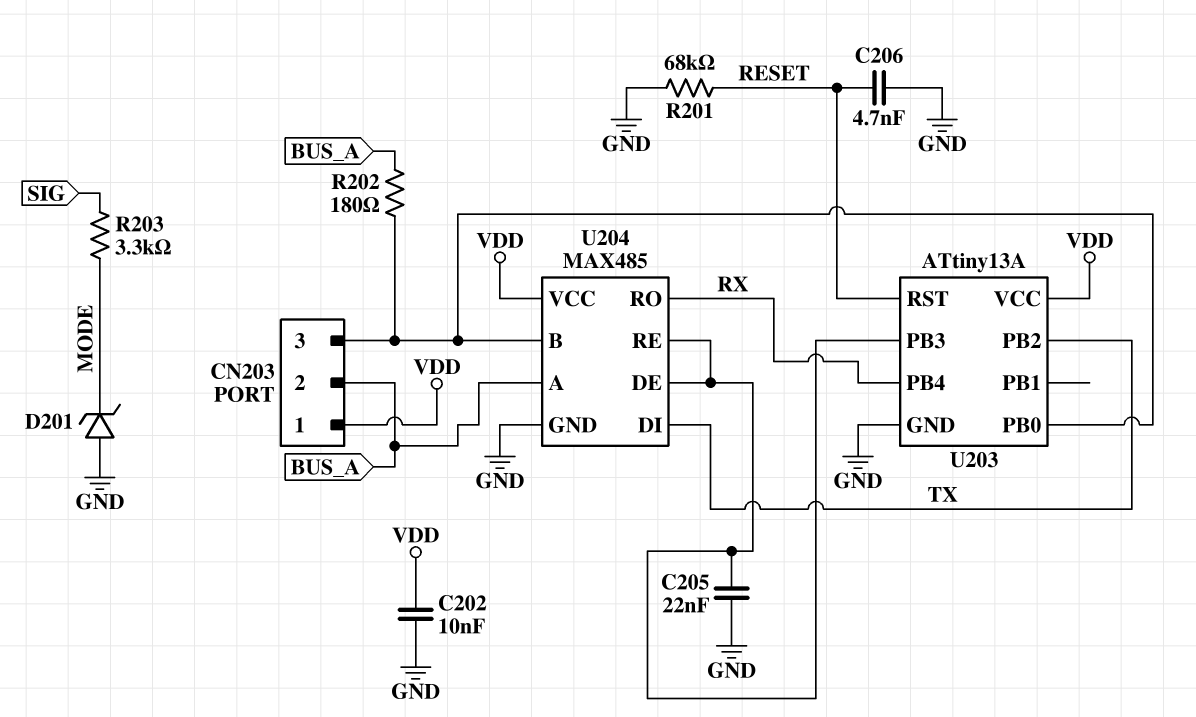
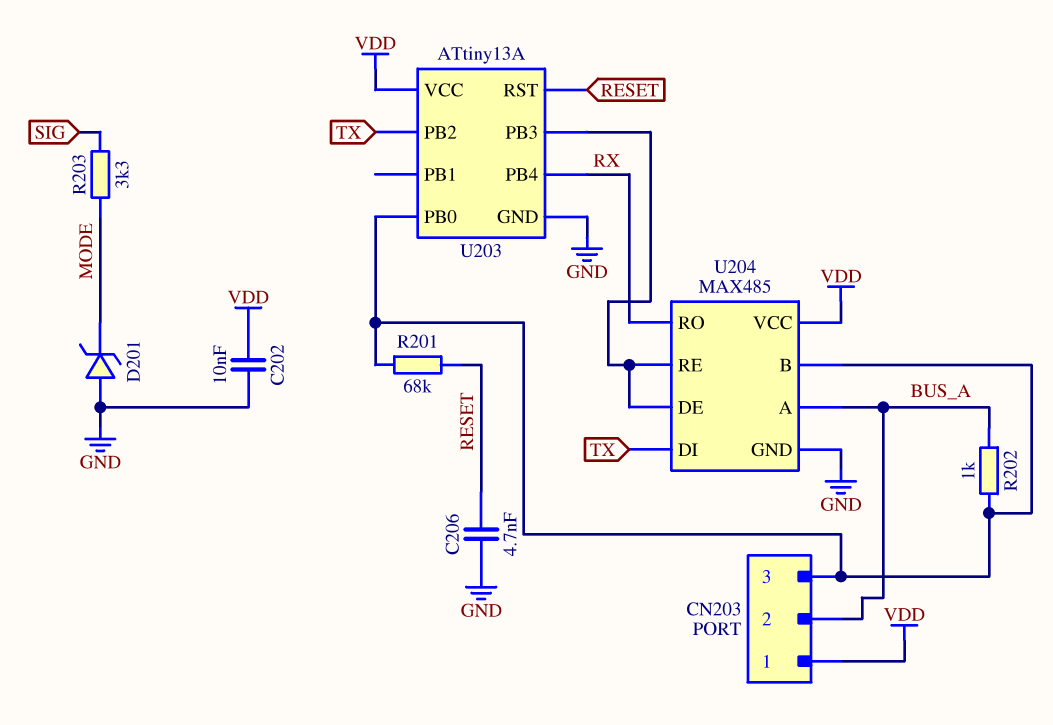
C205: 22nF (GND, U203/PB3) -> none
R201: 68k (GND, RESET) -> 68k (CN203/3, RESET)
R202: 180 (BUS_A, CN203/3) -> 1k (BUS_A, CN203/3)

